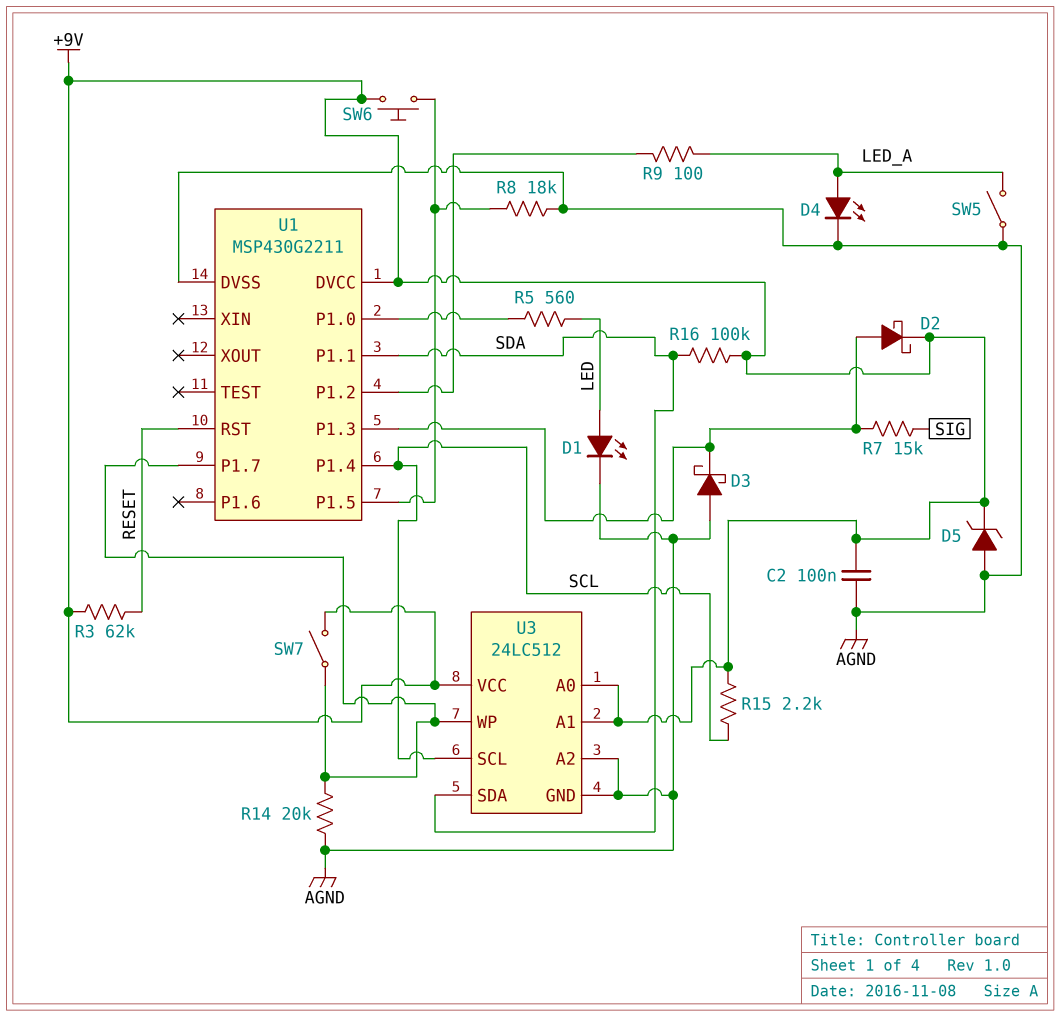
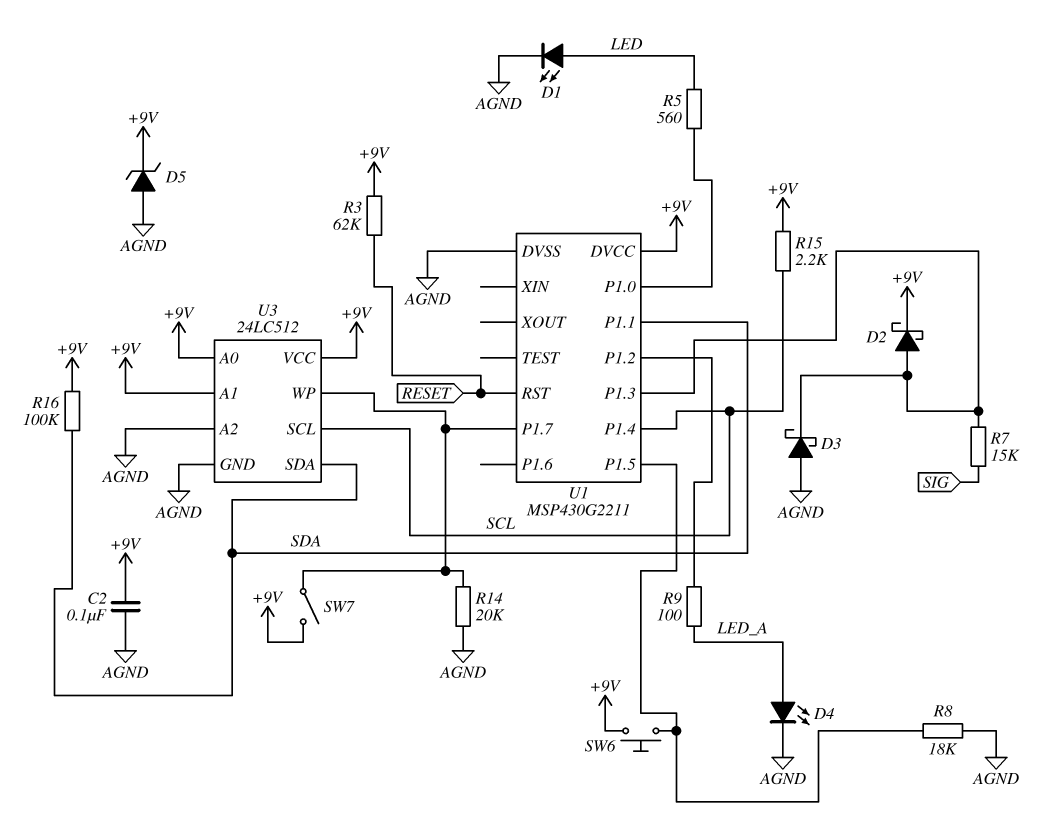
SW5: switch (AGND, LED_A) -> none

